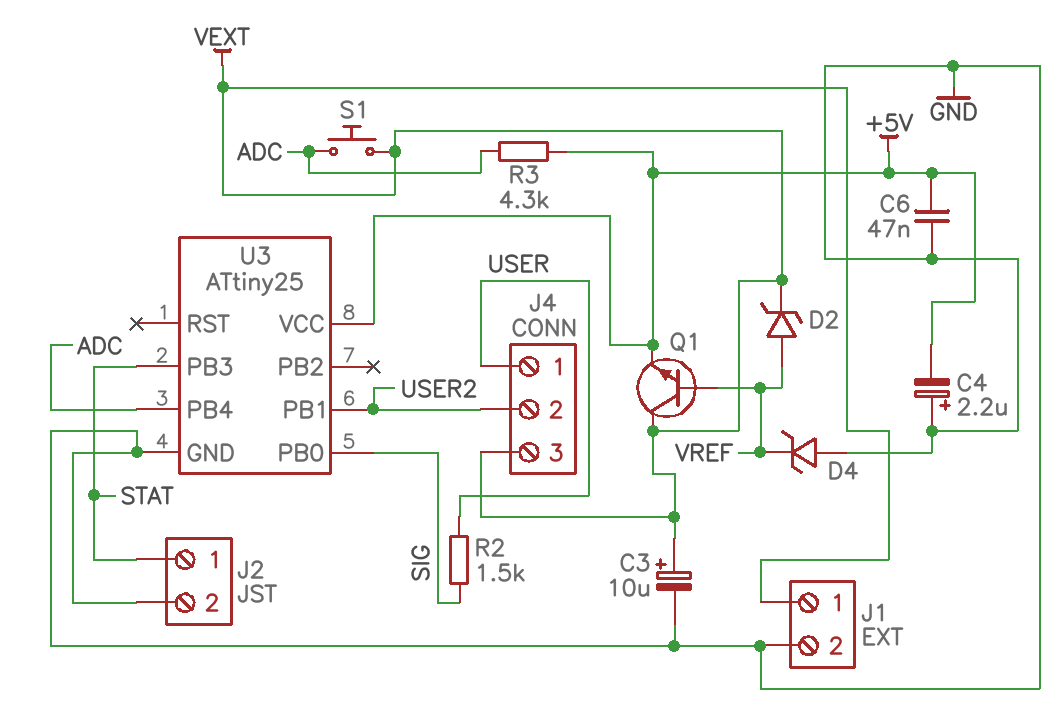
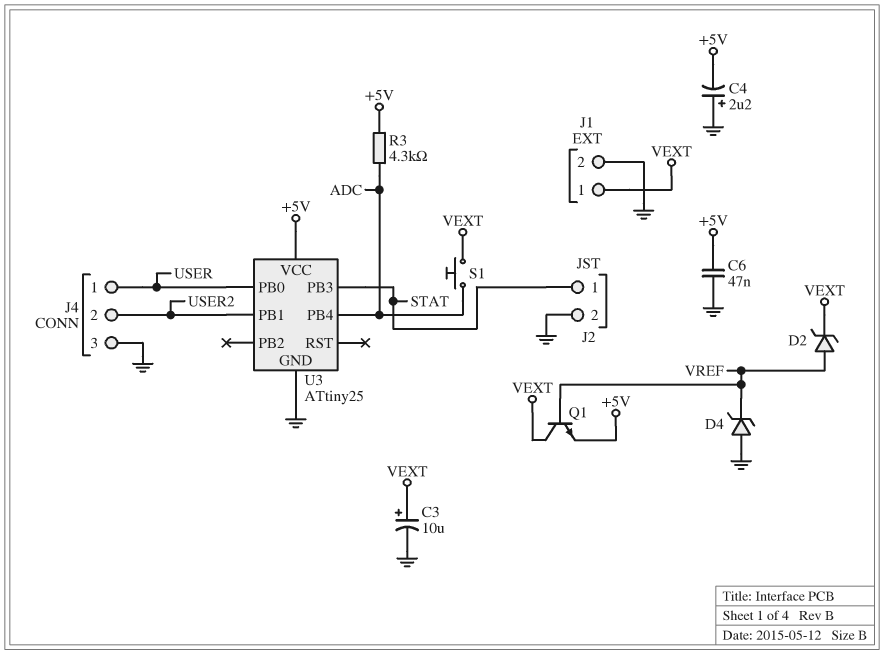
J4 pin 3: VEXT -> GND
R2: 1.5k (SIG, USER) -> none
U3 pin PB0: SIG -> USER

